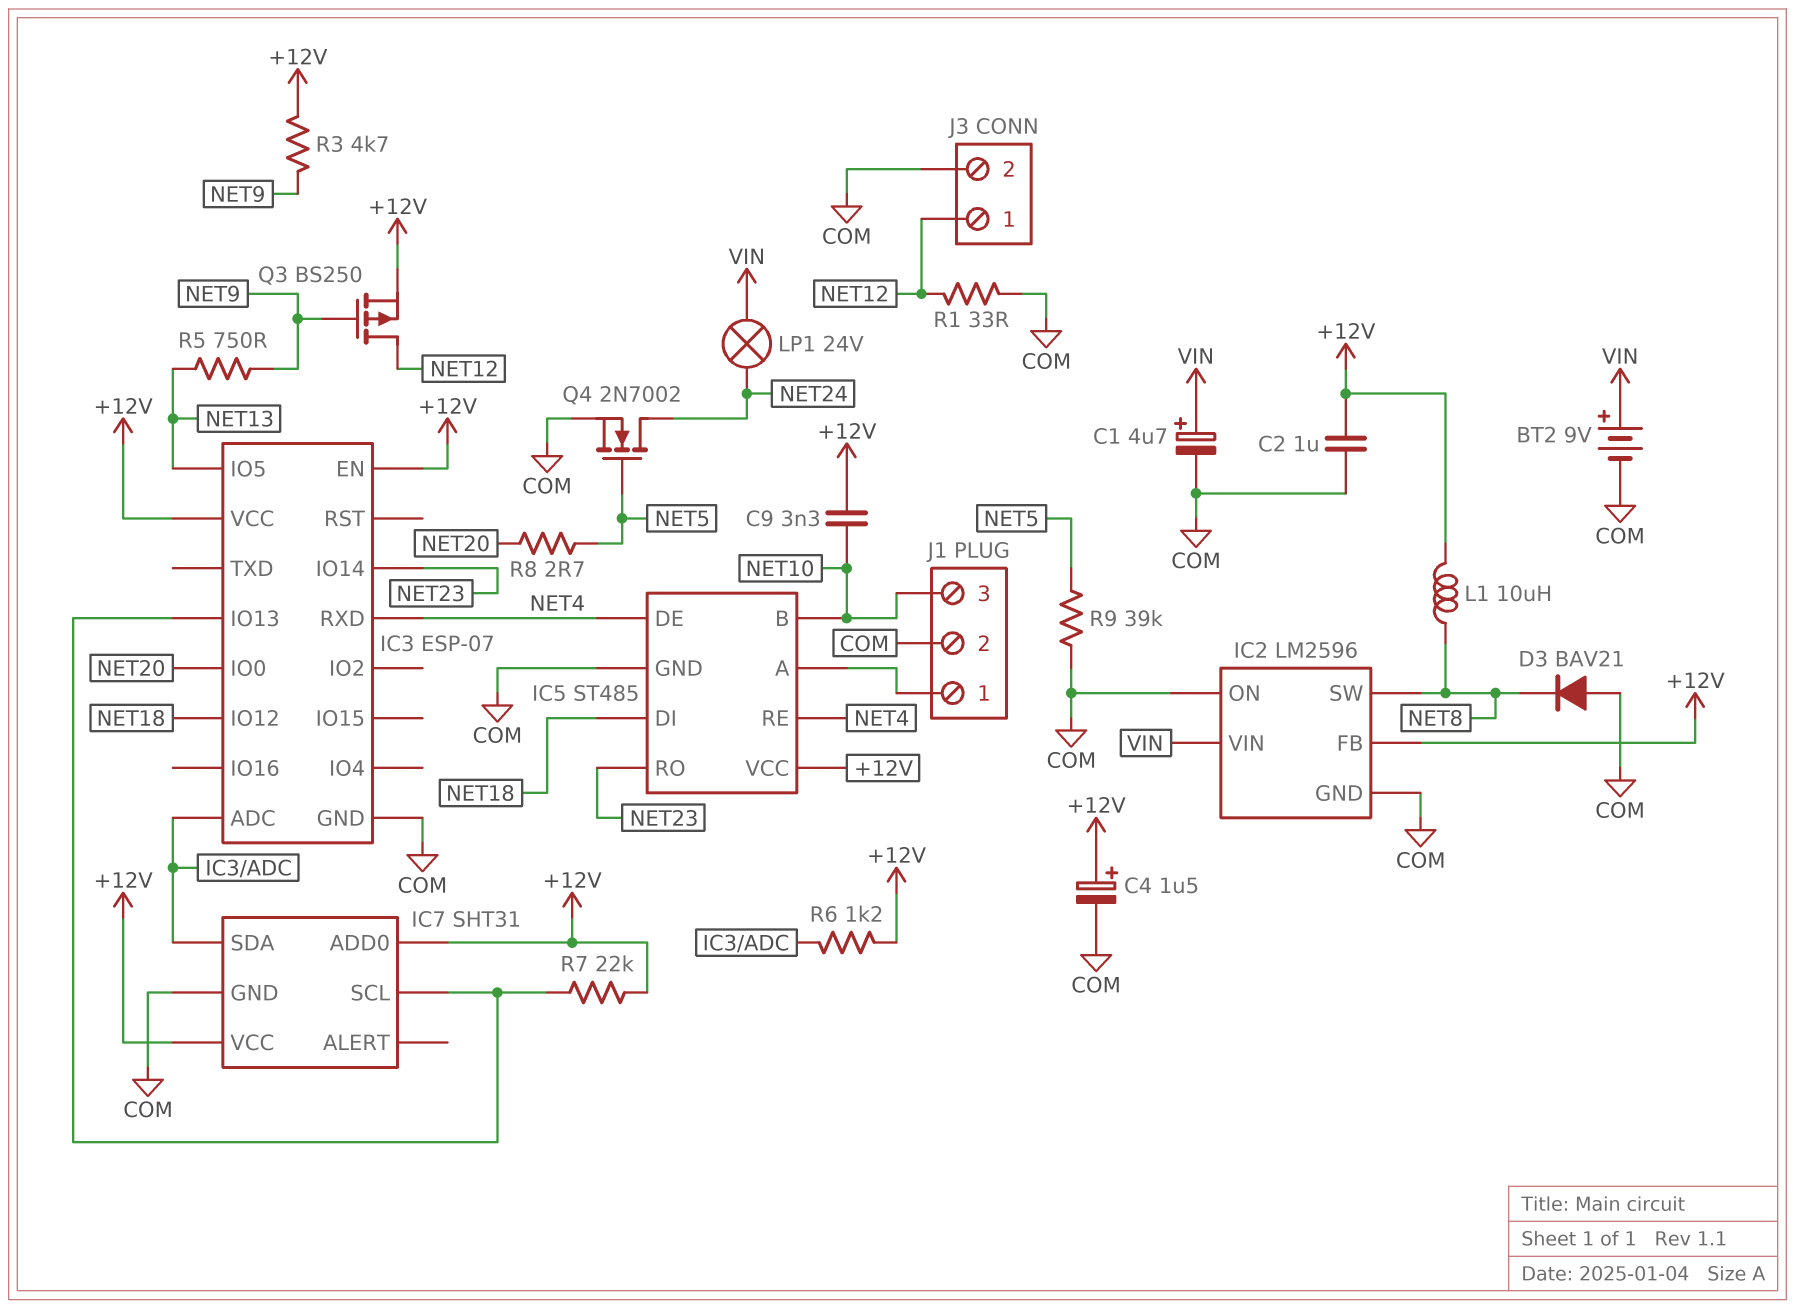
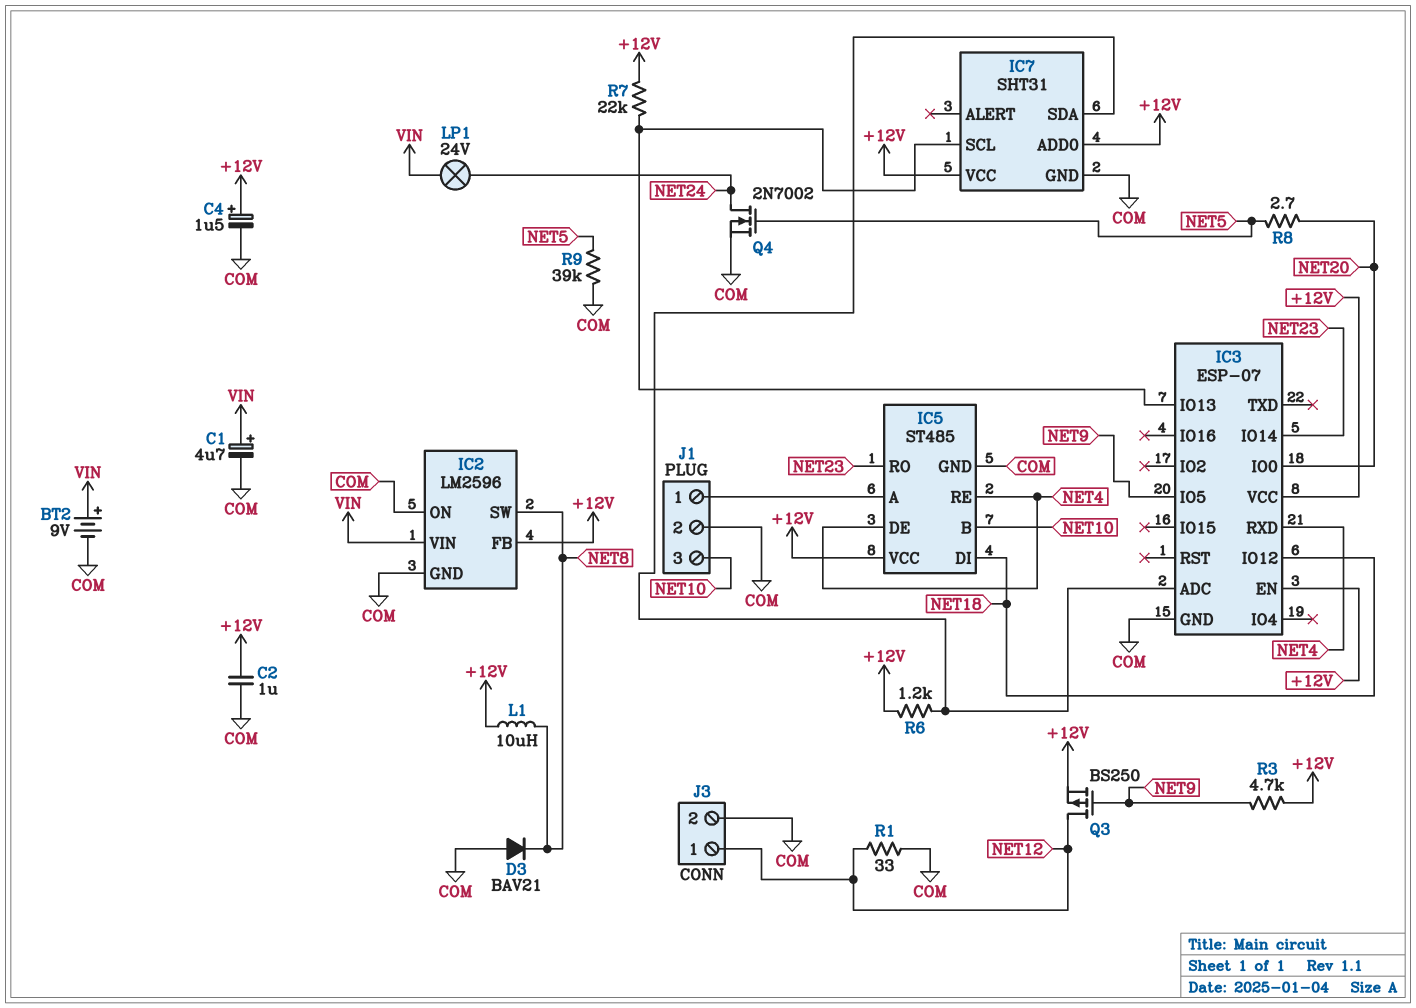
C9: 3.3nF (+12V, NET10) -> none
IC3 pin IO5: NET13 -> NET9
R5: 750 (NET9, NET13) -> none

